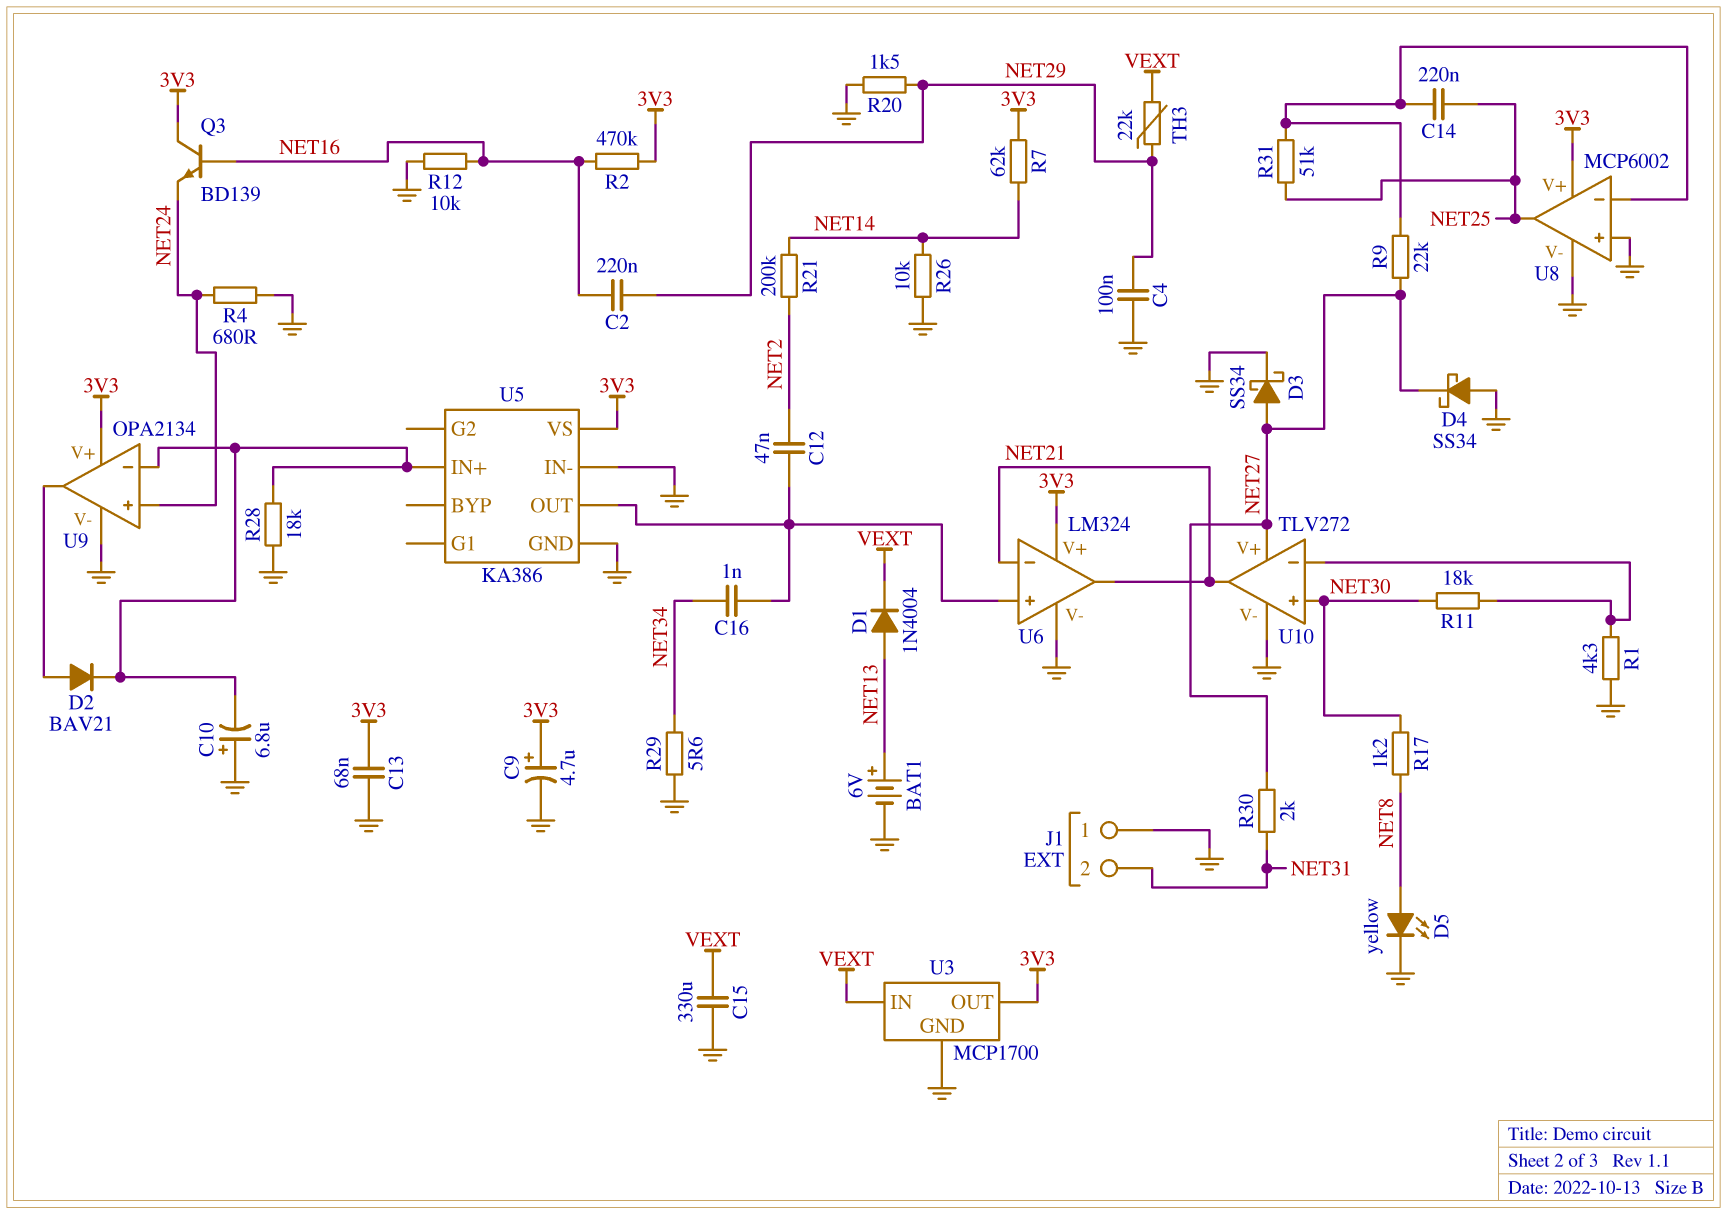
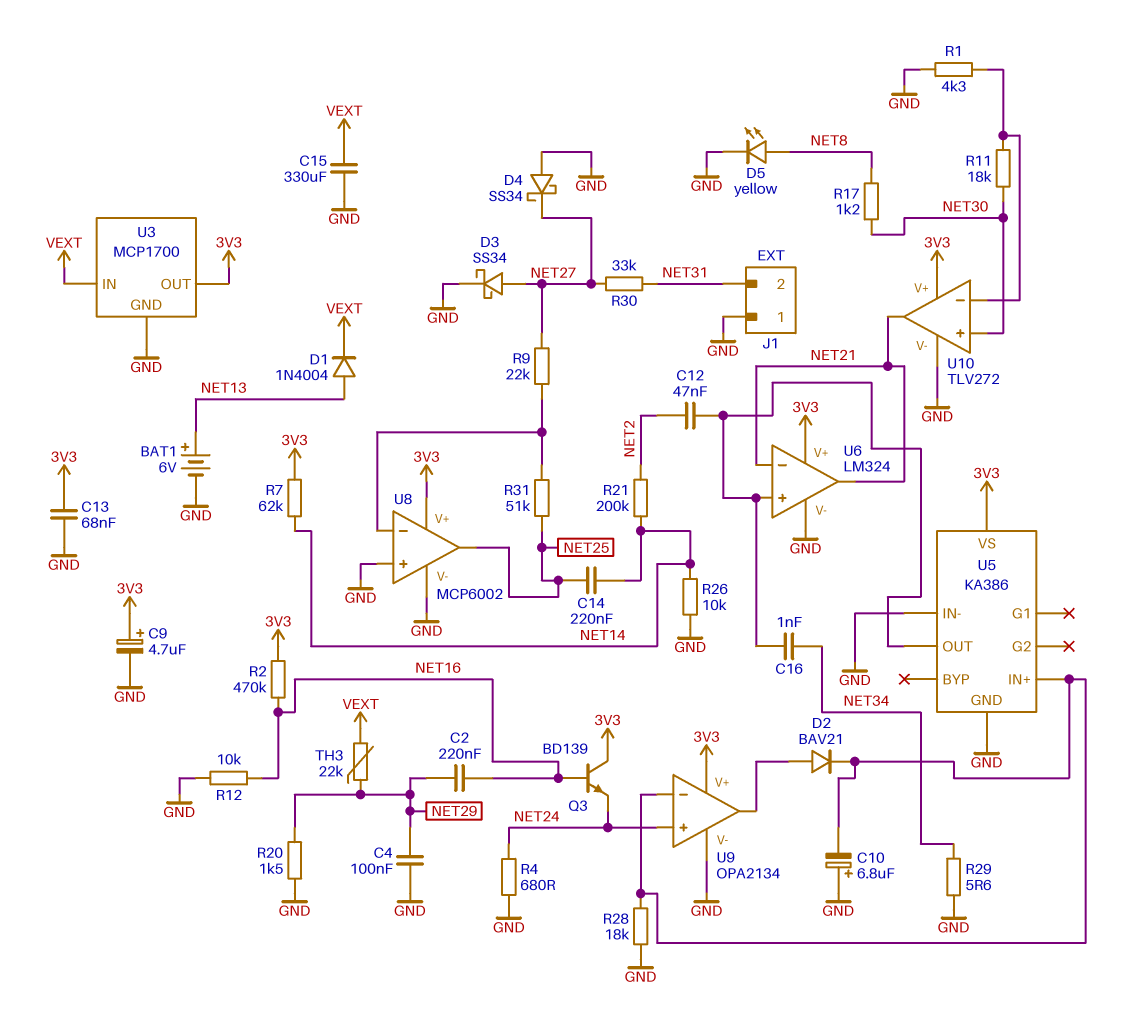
C14: 220nF (NET25, U8/in-) -> 220nF (NET14, NET25)
R30: 2k (NET27, NET31) -> 33k (NET27, NET31)
U10 pin V+: NET27 -> 3V3

